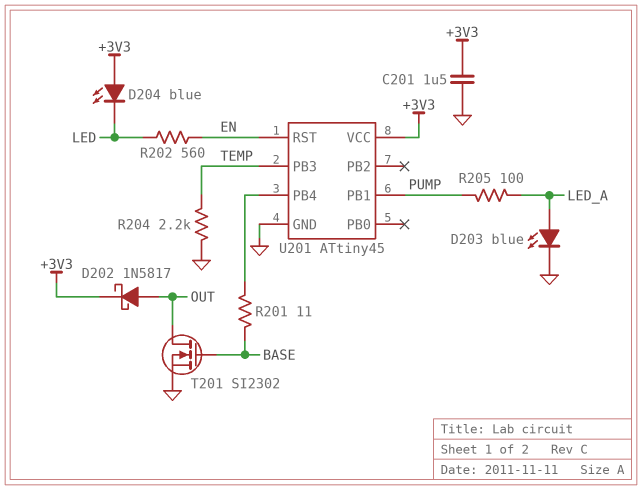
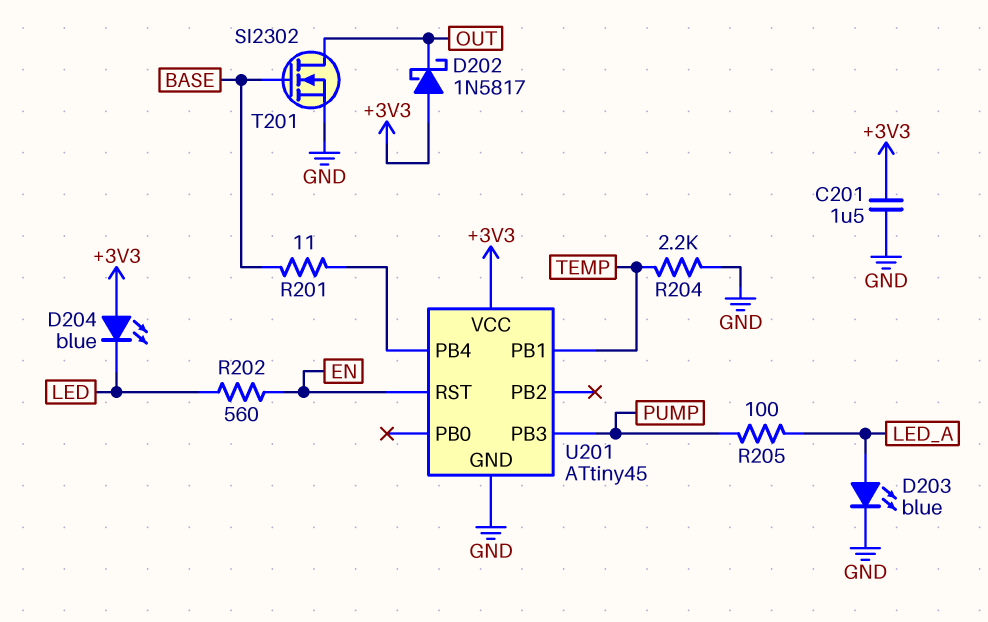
D202: schottky 1N5817 (A OUT, K +3V3) -> schottky 1N5817 (A +3V3, K OUT)
U201 pin PB1: PUMP -> TEMP
U201 pin PB3: TEMP -> PUMP

